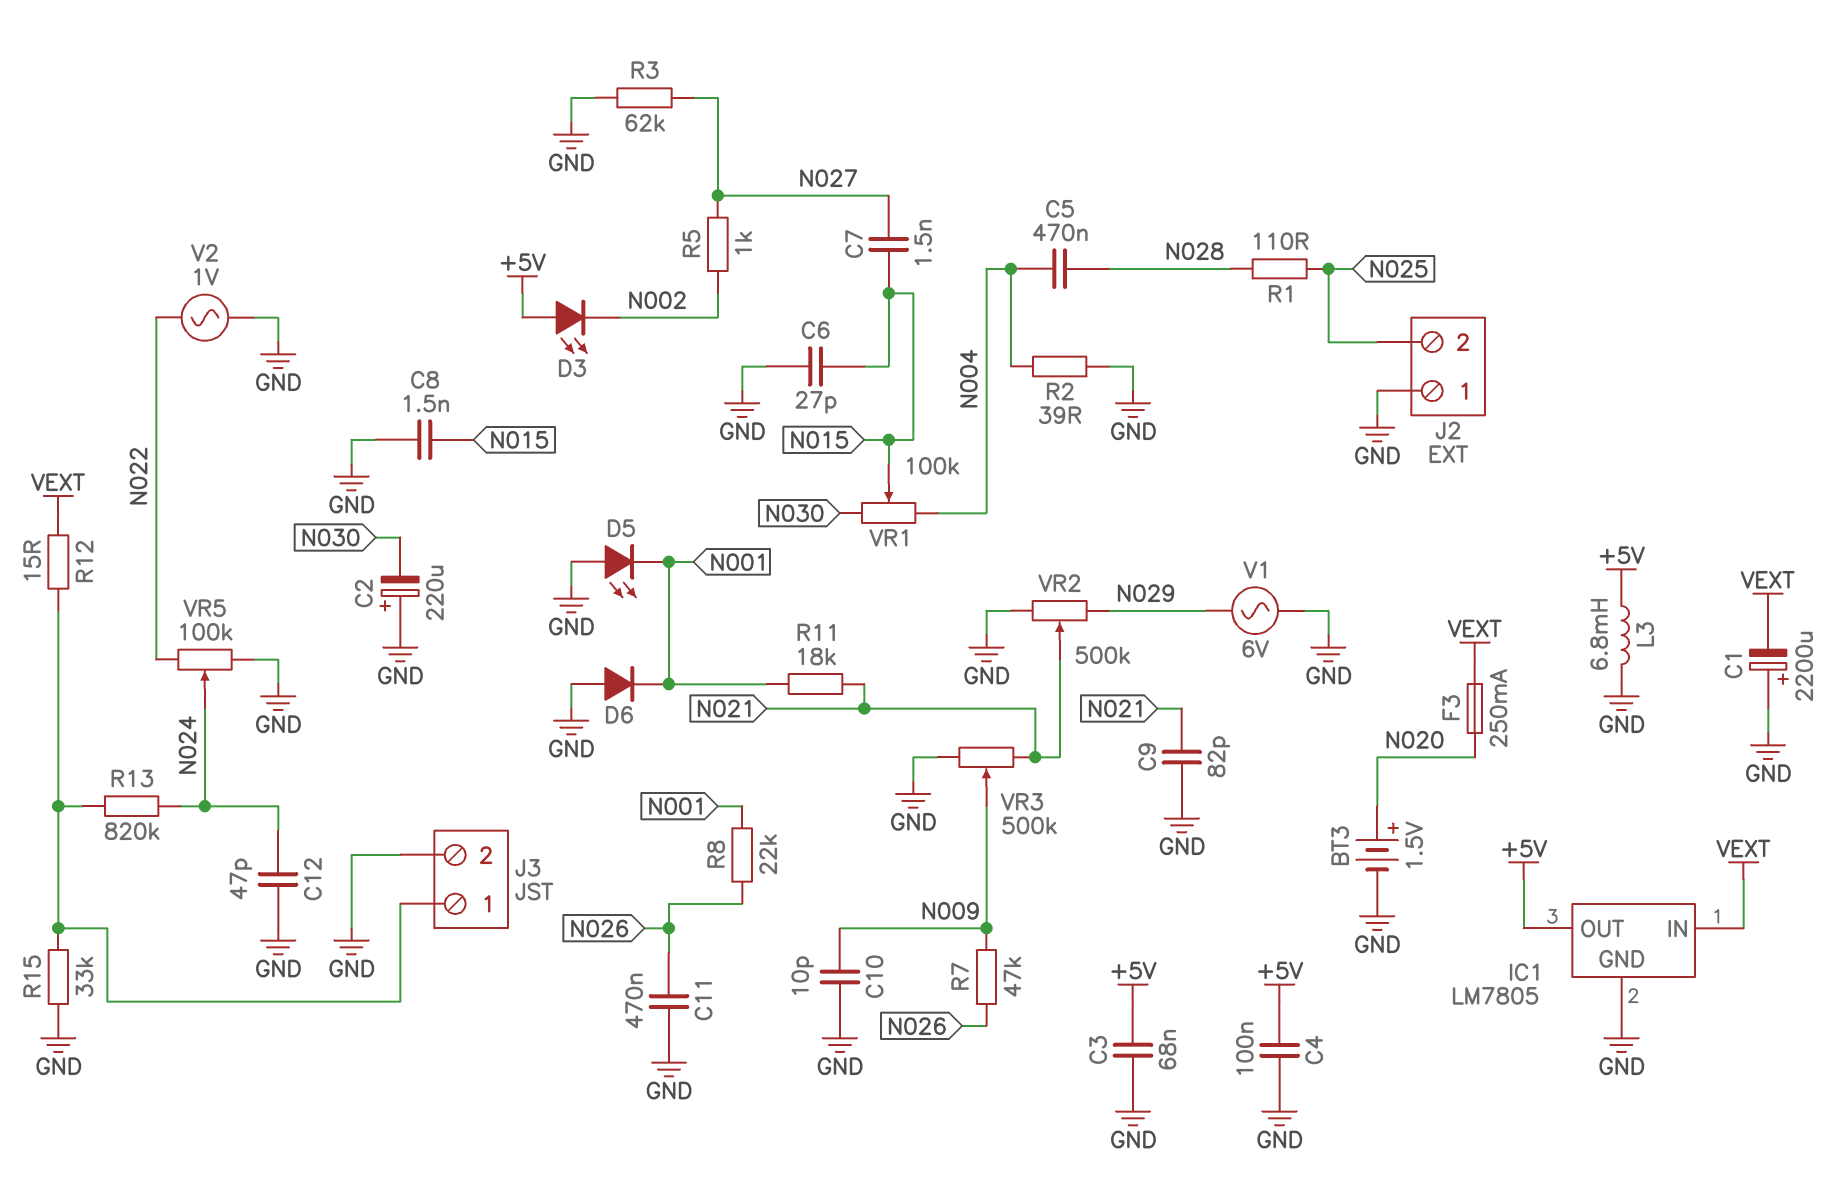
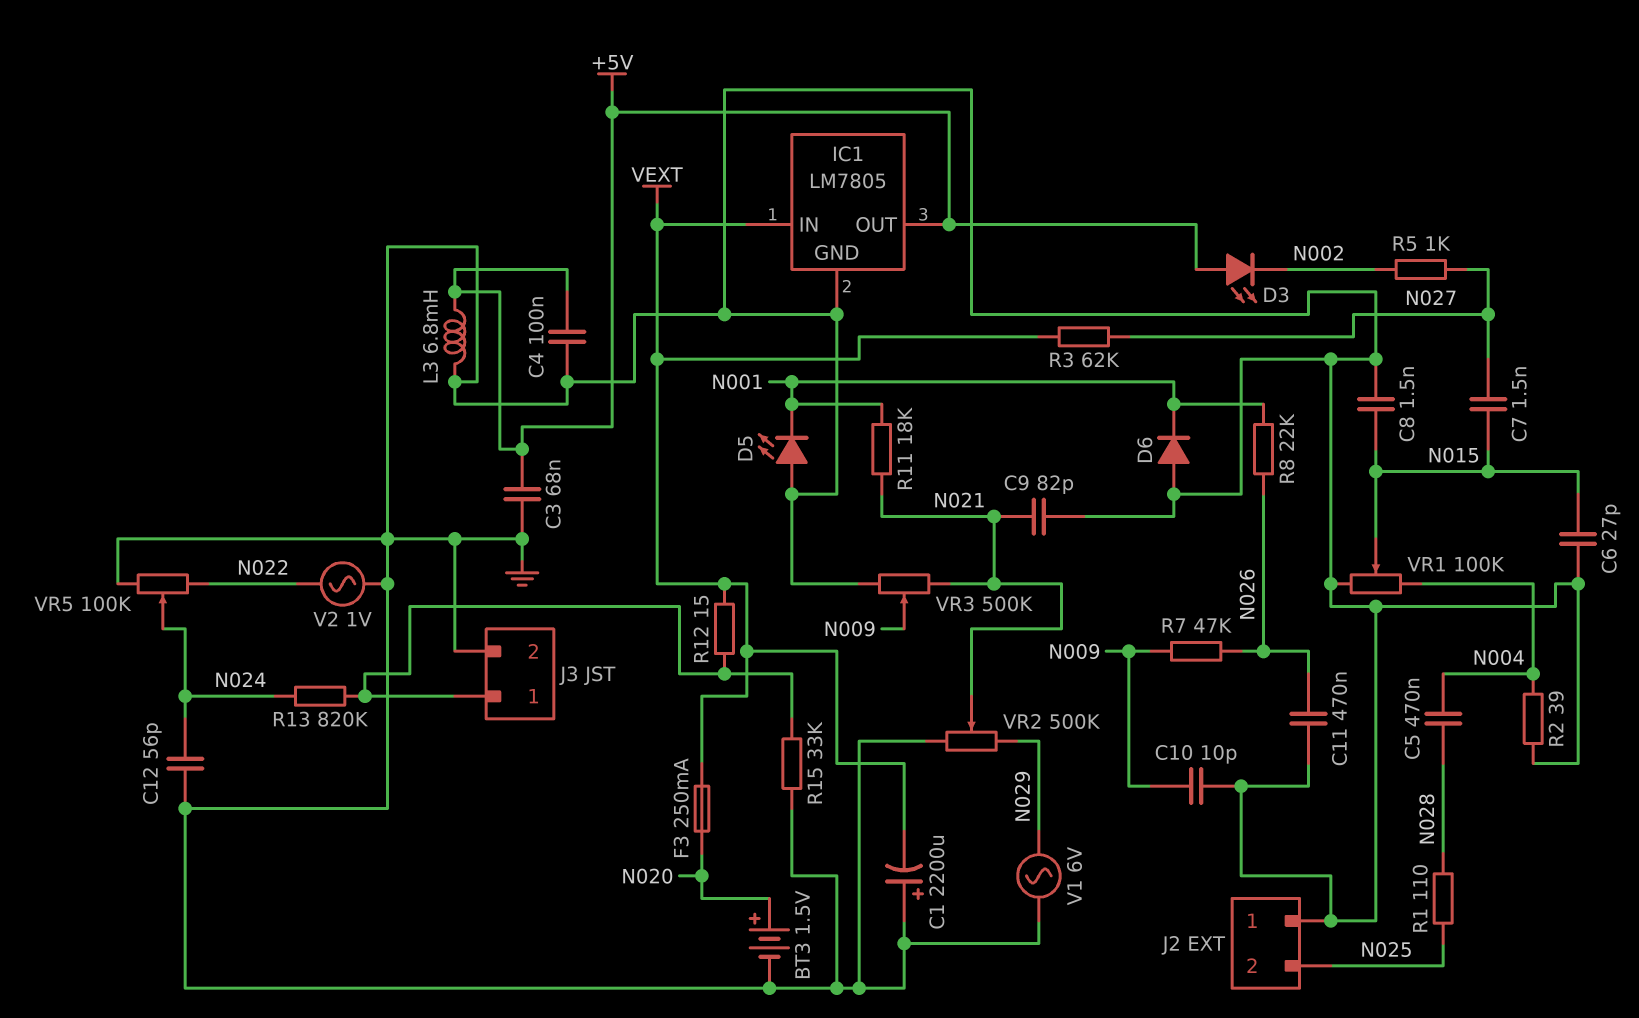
C2: 220uF (plus GND, minus N030) -> none
C12: 47pF (GND, N024) -> 56pF (GND, N024)
R3: 62k (GND, N027) -> 62k (N027, VEXT)
VR1: 100k (N004, N030, wiper N015) -> 100k (GND, N004, wiper N015)

